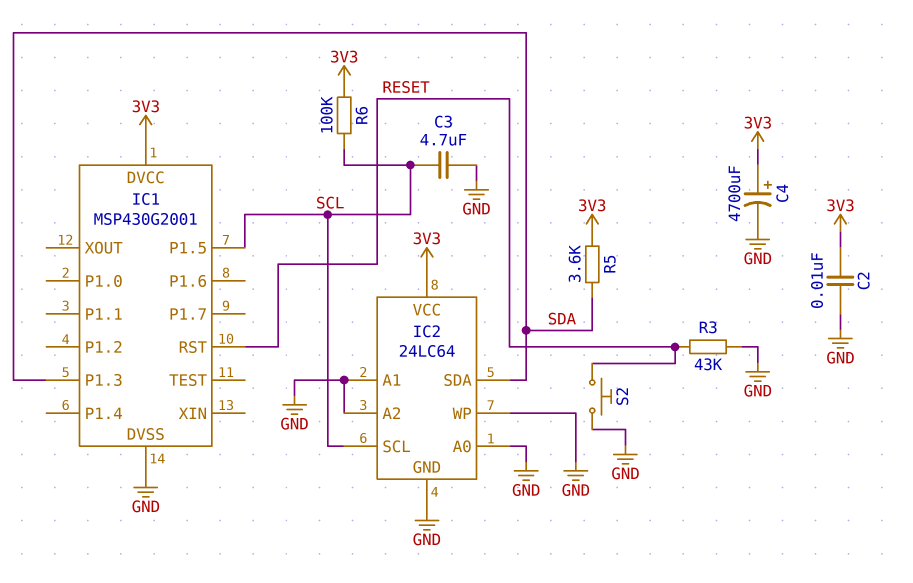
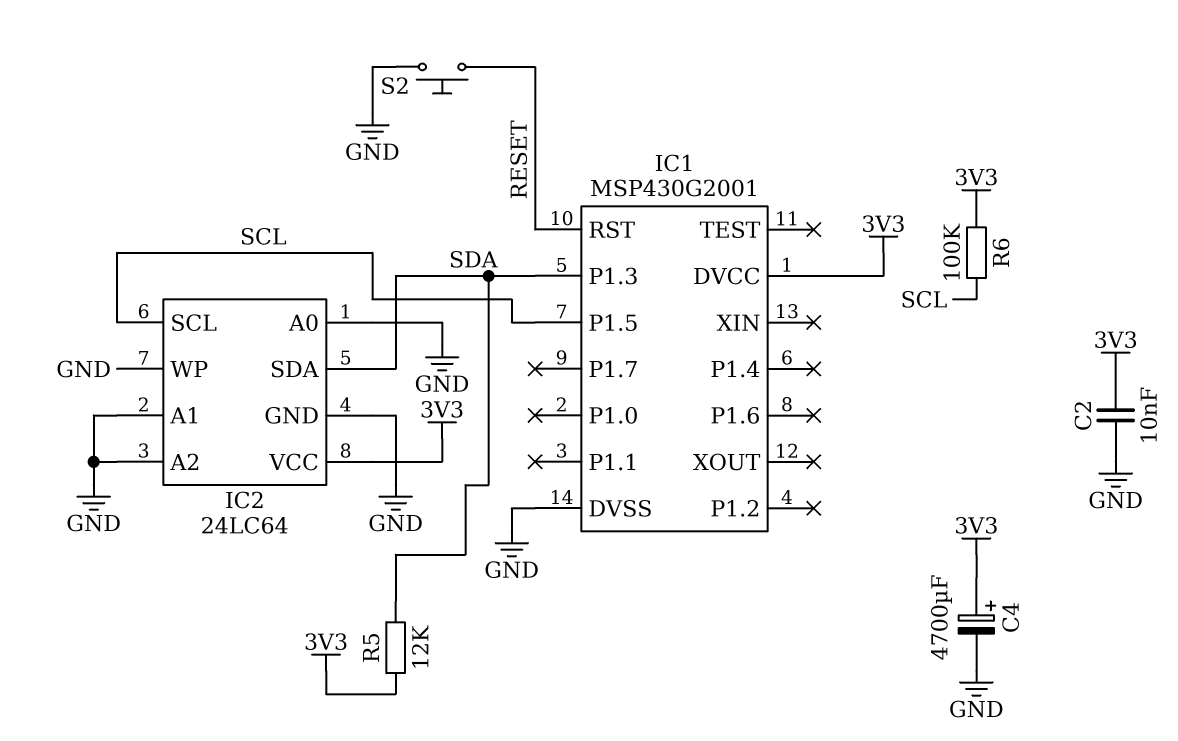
C3: 4.7uF (GND, SCL) -> none
R3: 43k (GND, RESET) -> none
R5: 3.6k (3V3, SDA) -> 12k (3V3, SDA)

